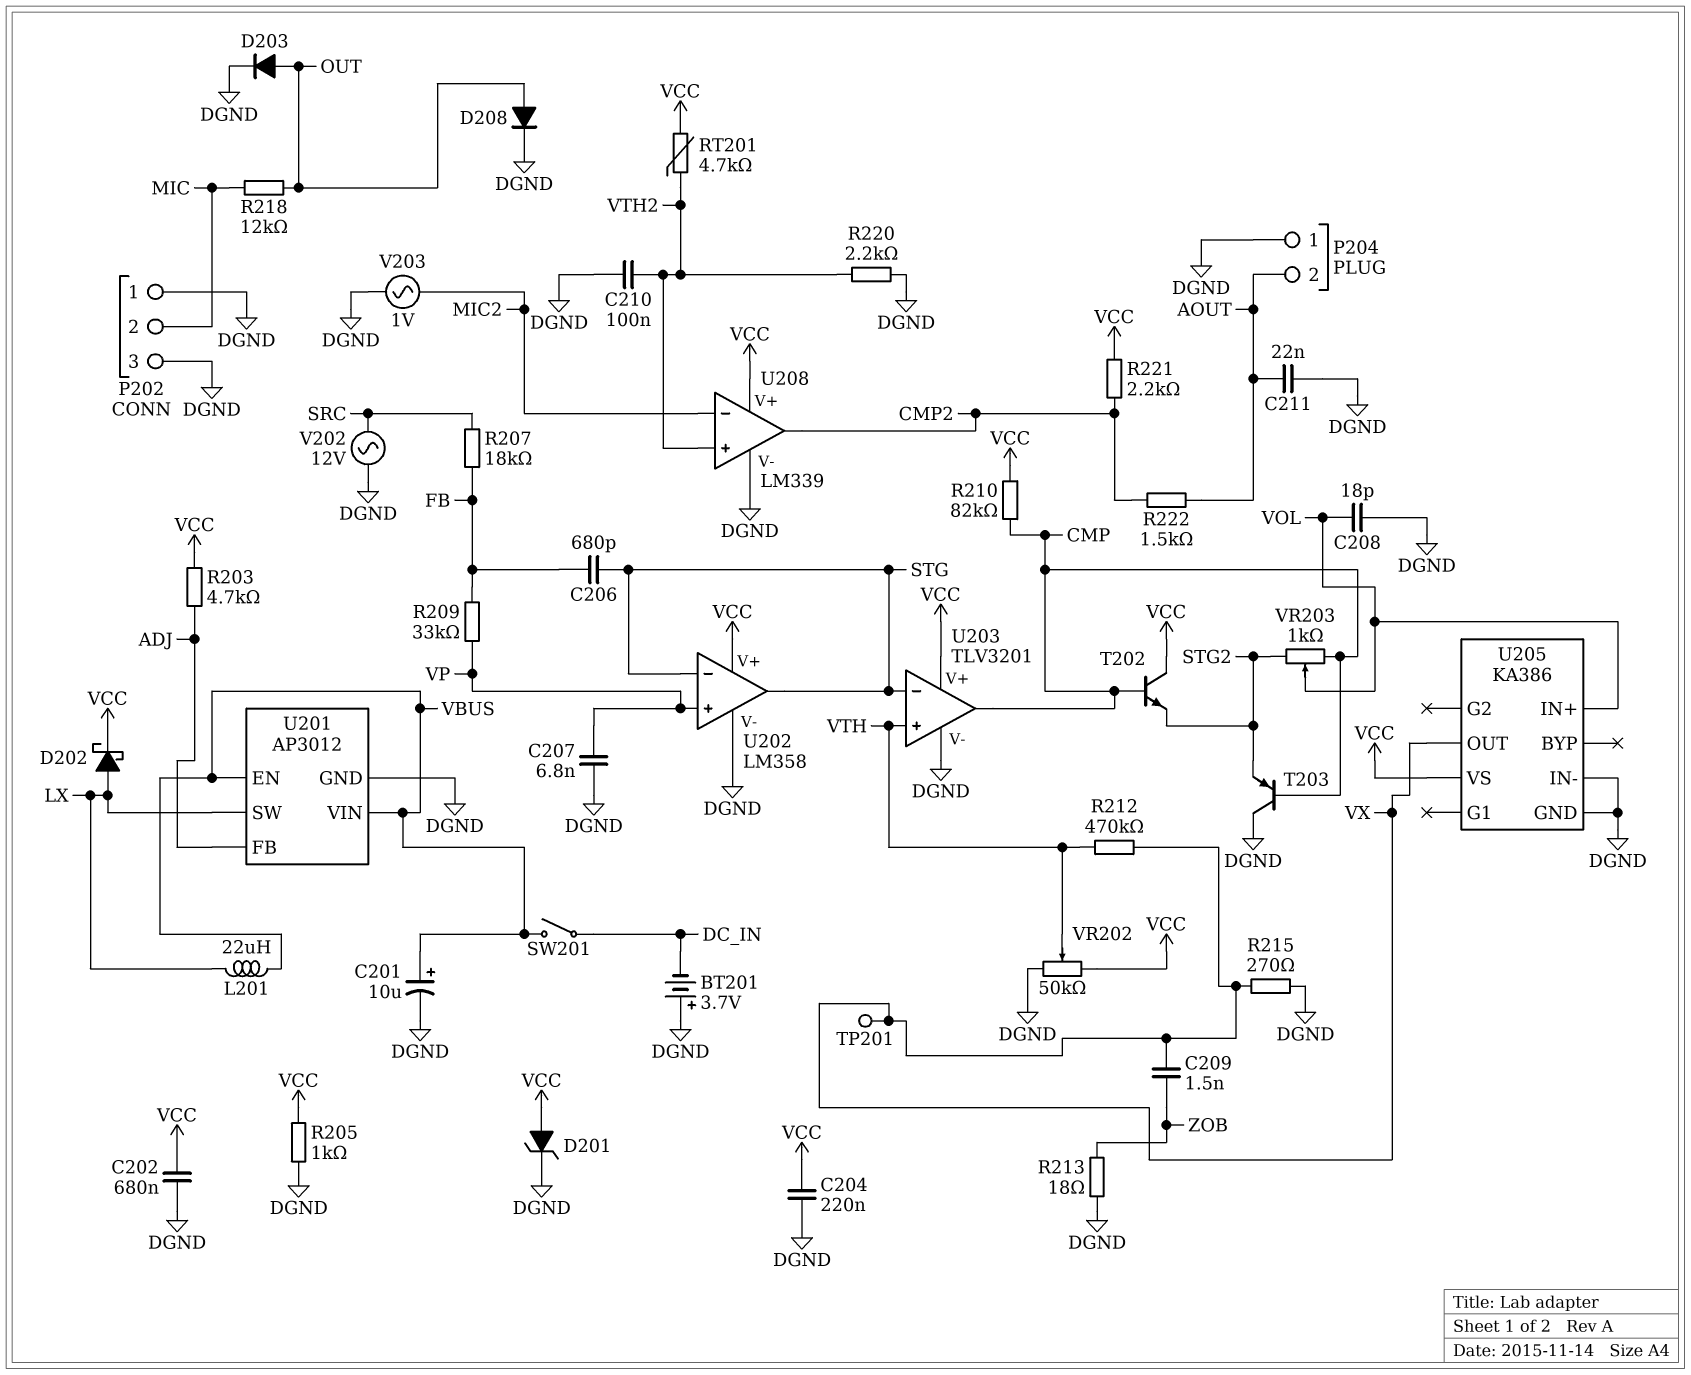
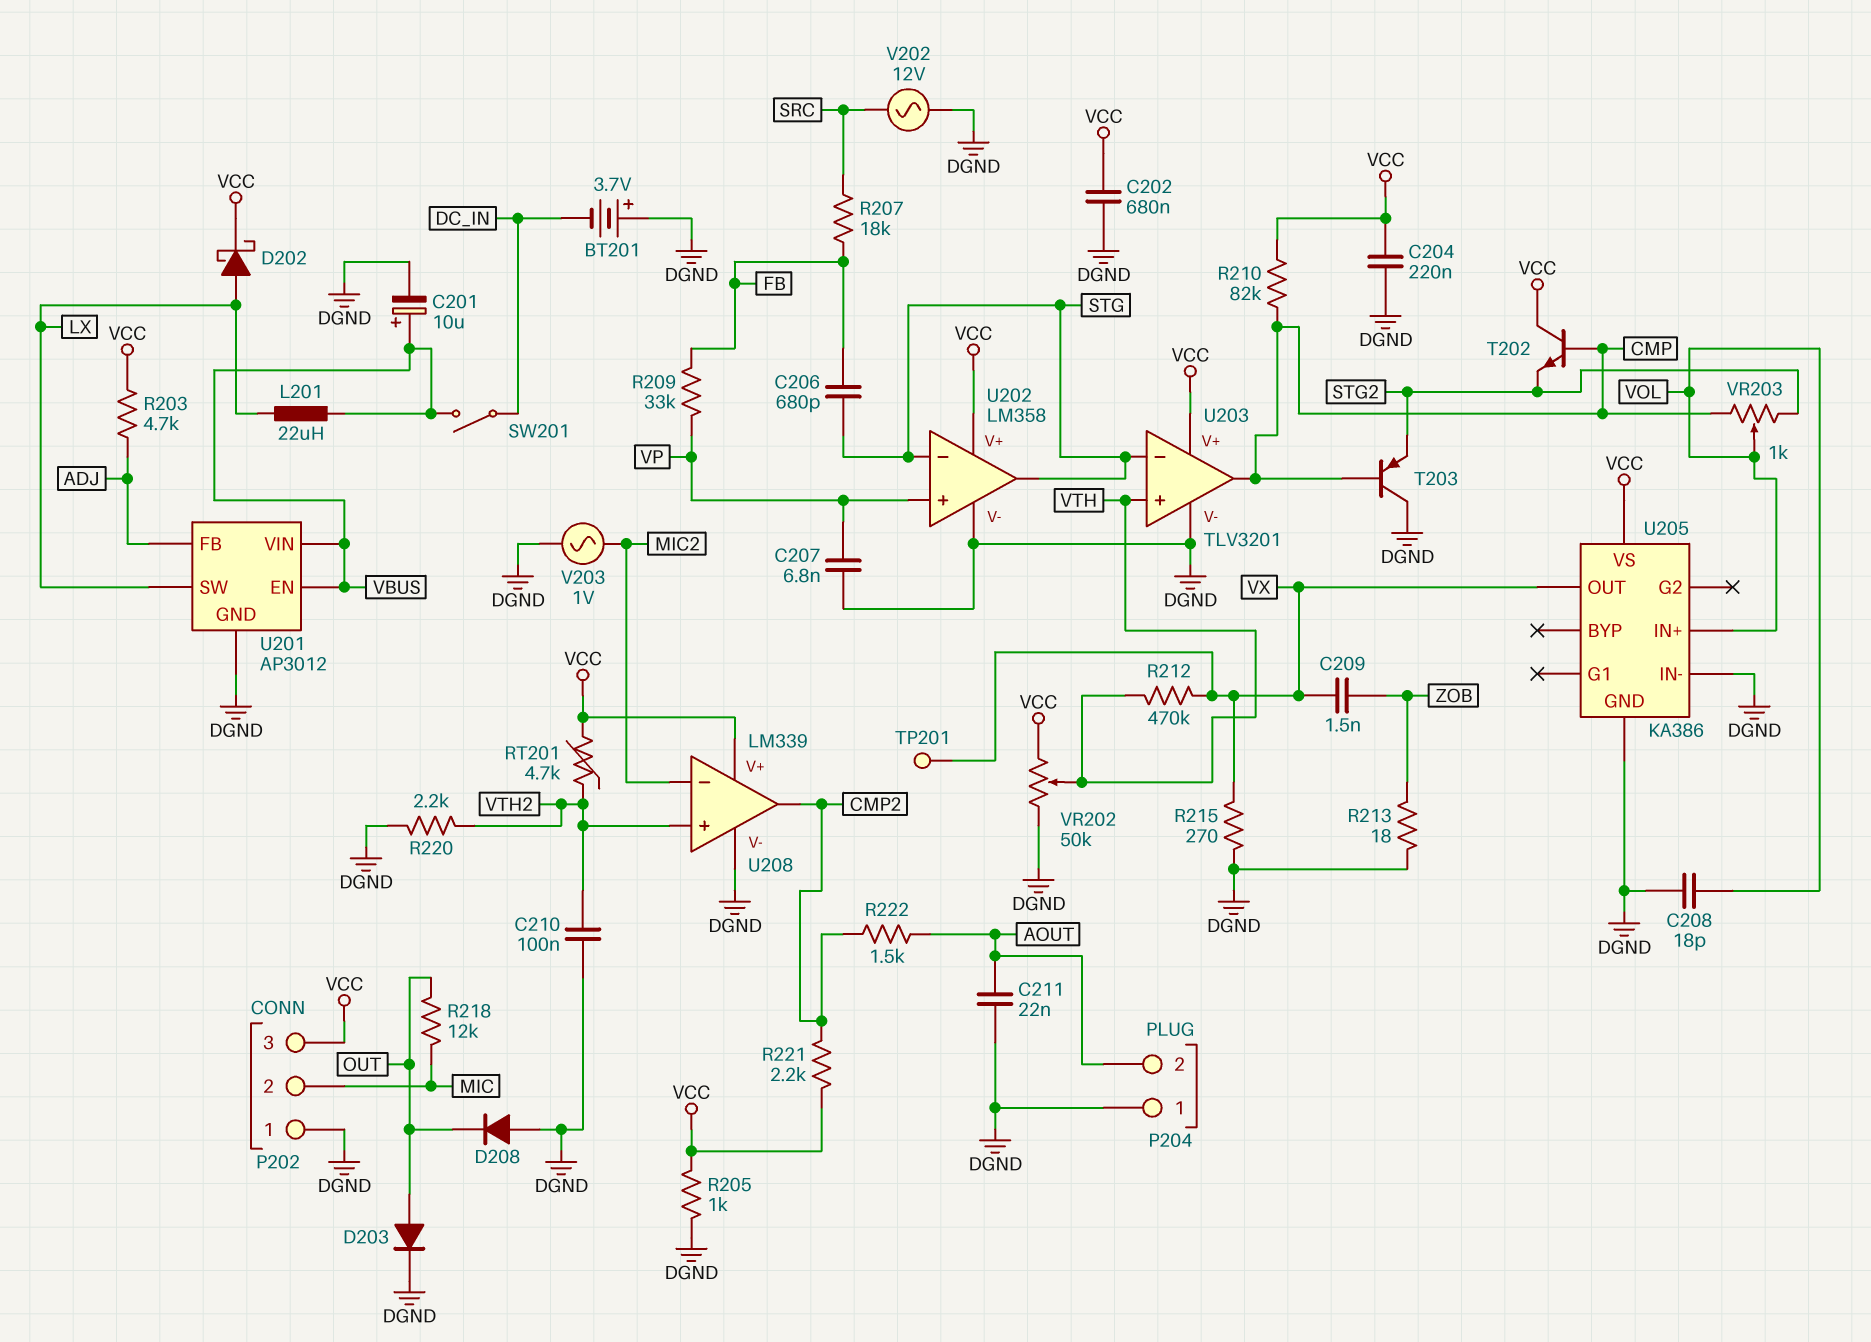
D201: zener (A VCC, K DGND) -> none
D208: diode (A OUT, K DGND) -> diode (A DGND, K OUT)
P202 pin 3: DGND -> VCC

